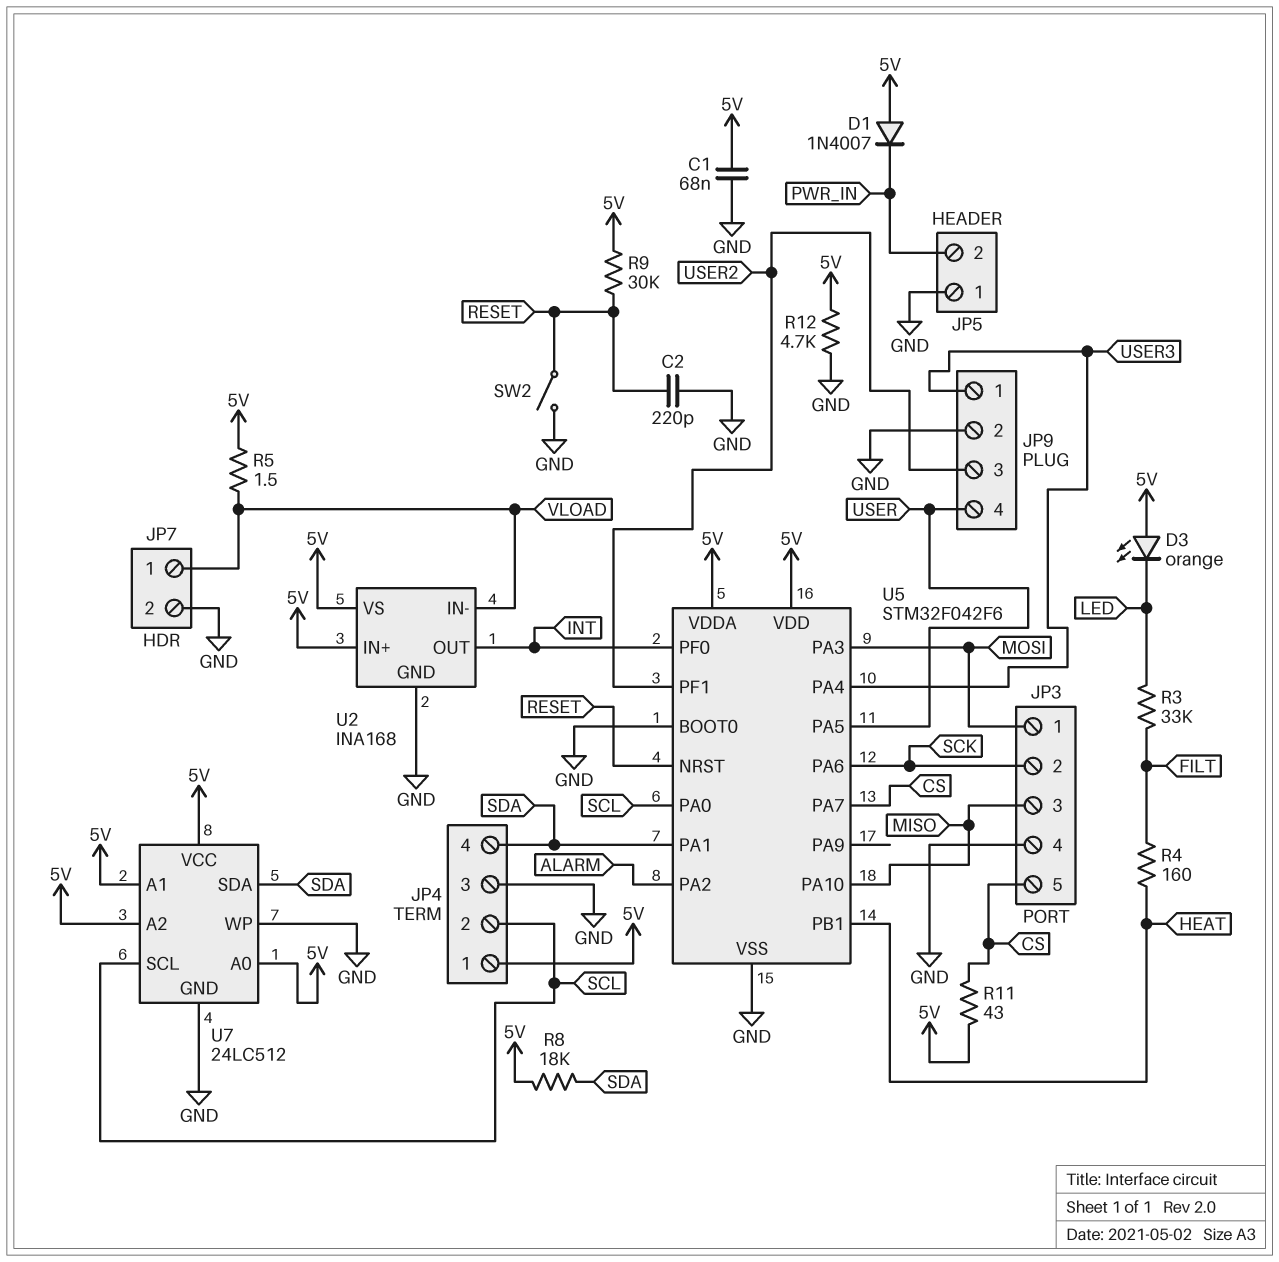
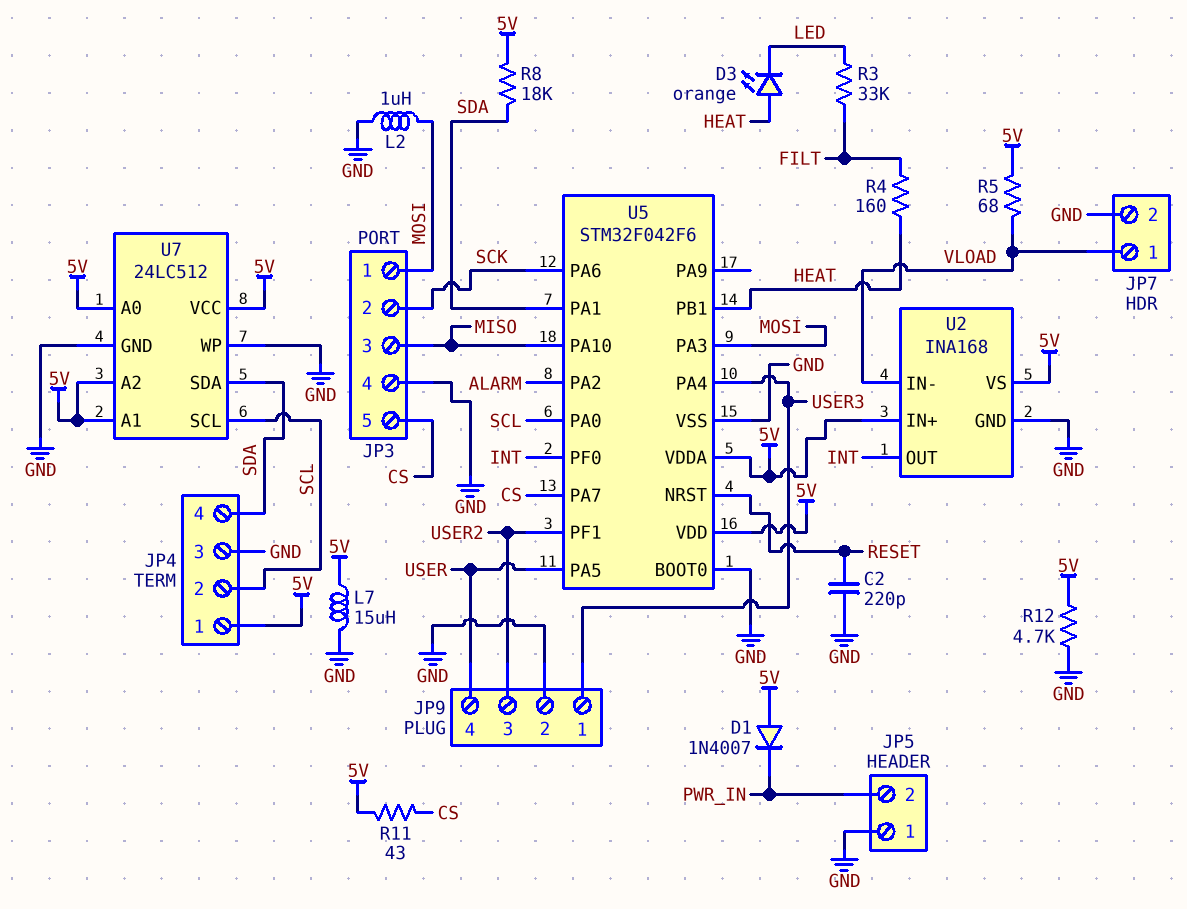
C1: 68nF (5V, GND) -> none
D3: LED orange (A 5V, K LED) -> LED orange (A HEAT, K LED)
L2: none -> 1uH (GND, MOSI)
L7: none -> 15uH (5V, GND)
R5: 1.5 (5V, VLOAD) -> 68 (5V, VLOAD)
R9: 30k (5V, RESET) -> none
SW2: switch (GND, RESET) -> none

